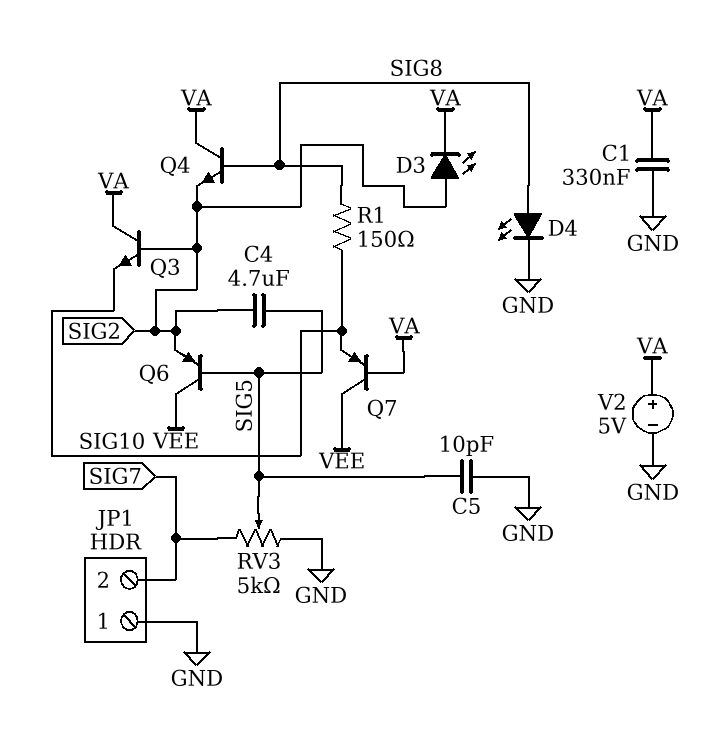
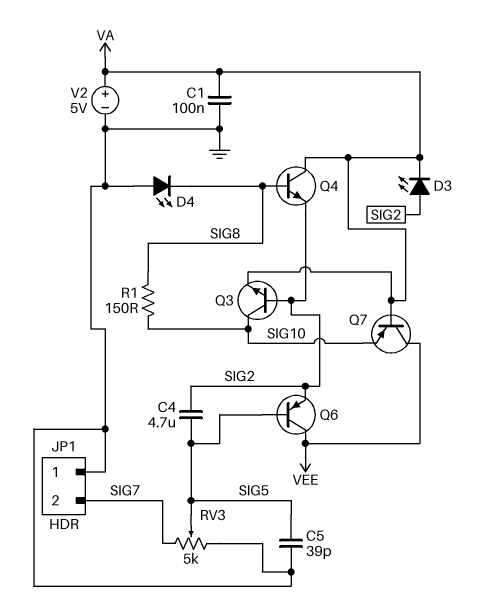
C1: 330nF (GND, VA) -> 100nF (GND, VA)
C5: 10pF (GND, SIG5) -> 39pF (GND, SIG5)
D4: LED (A SIG8, K GND) -> LED (A GND, K SIG8)
Q3: NPN (B SIG2, C VA, E SIG10) -> NPN (B SIG2, C SIG10, E VA)

